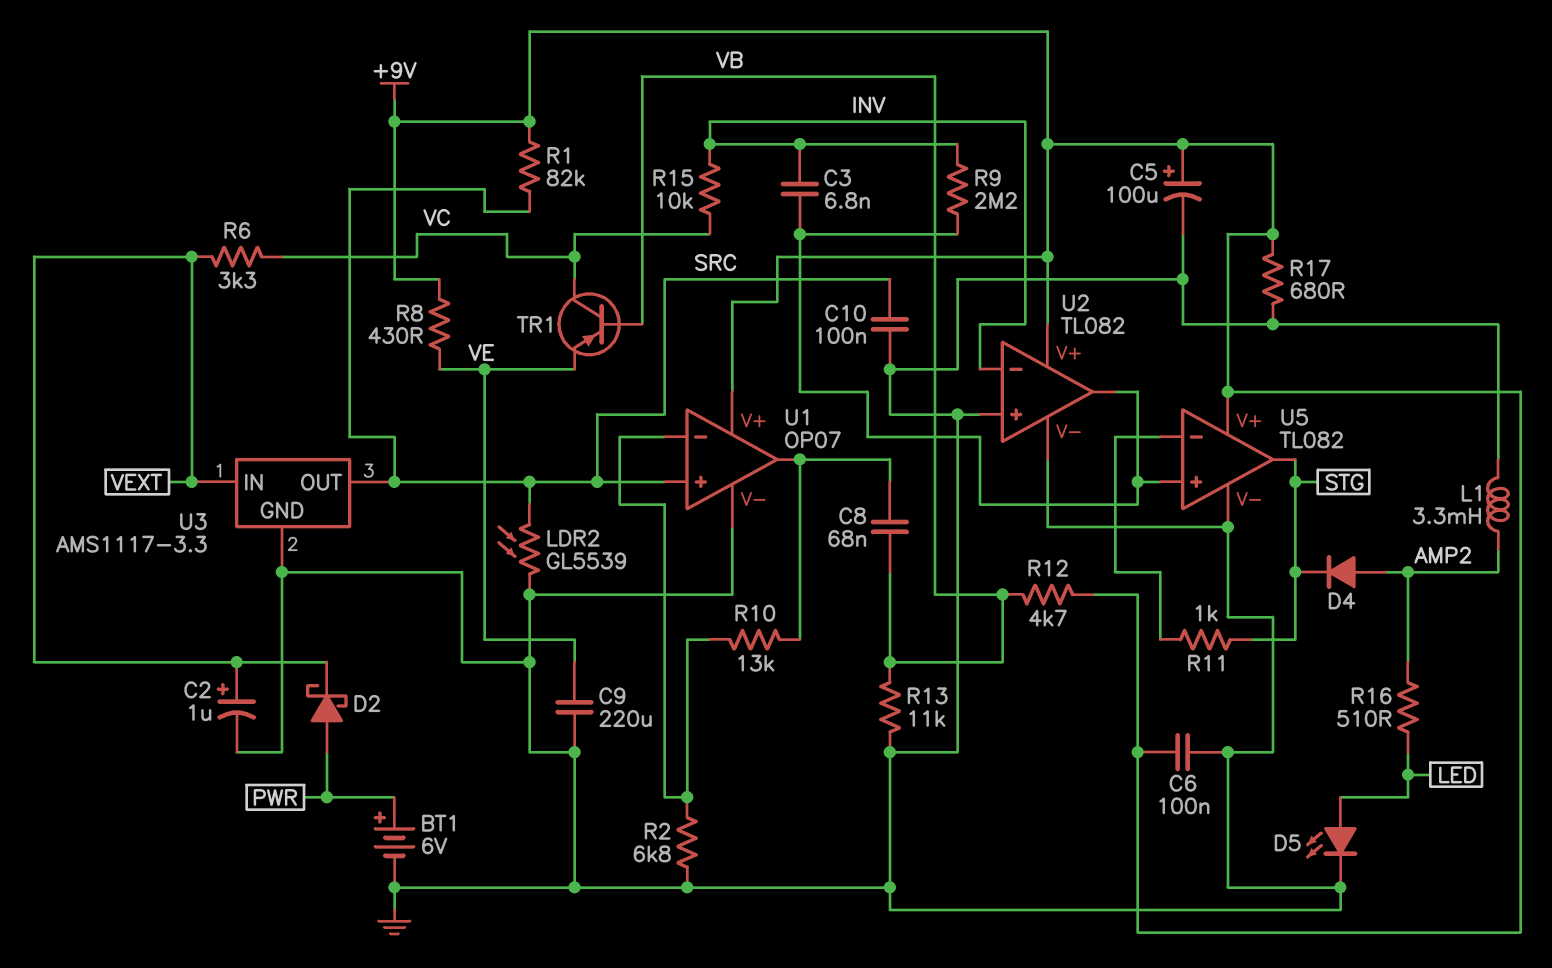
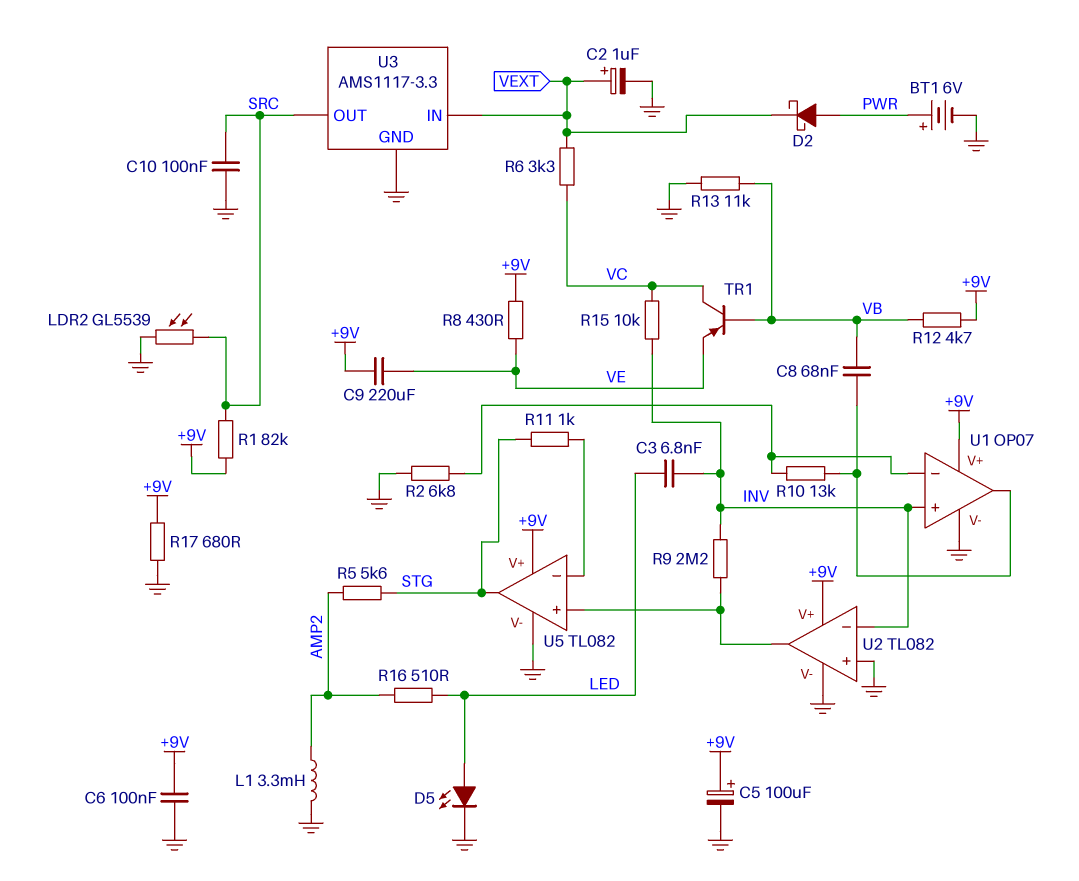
C3: 6.8nF (INV, U2/out) -> 6.8nF (INV, LED)
C9: 220uF (GND, VE) -> 220uF (+9V, VE)
D4: diode (A AMP2, K STG) -> none
R5: none -> 5.6k (AMP2, STG)
U1 pin in+: SRC -> INV

